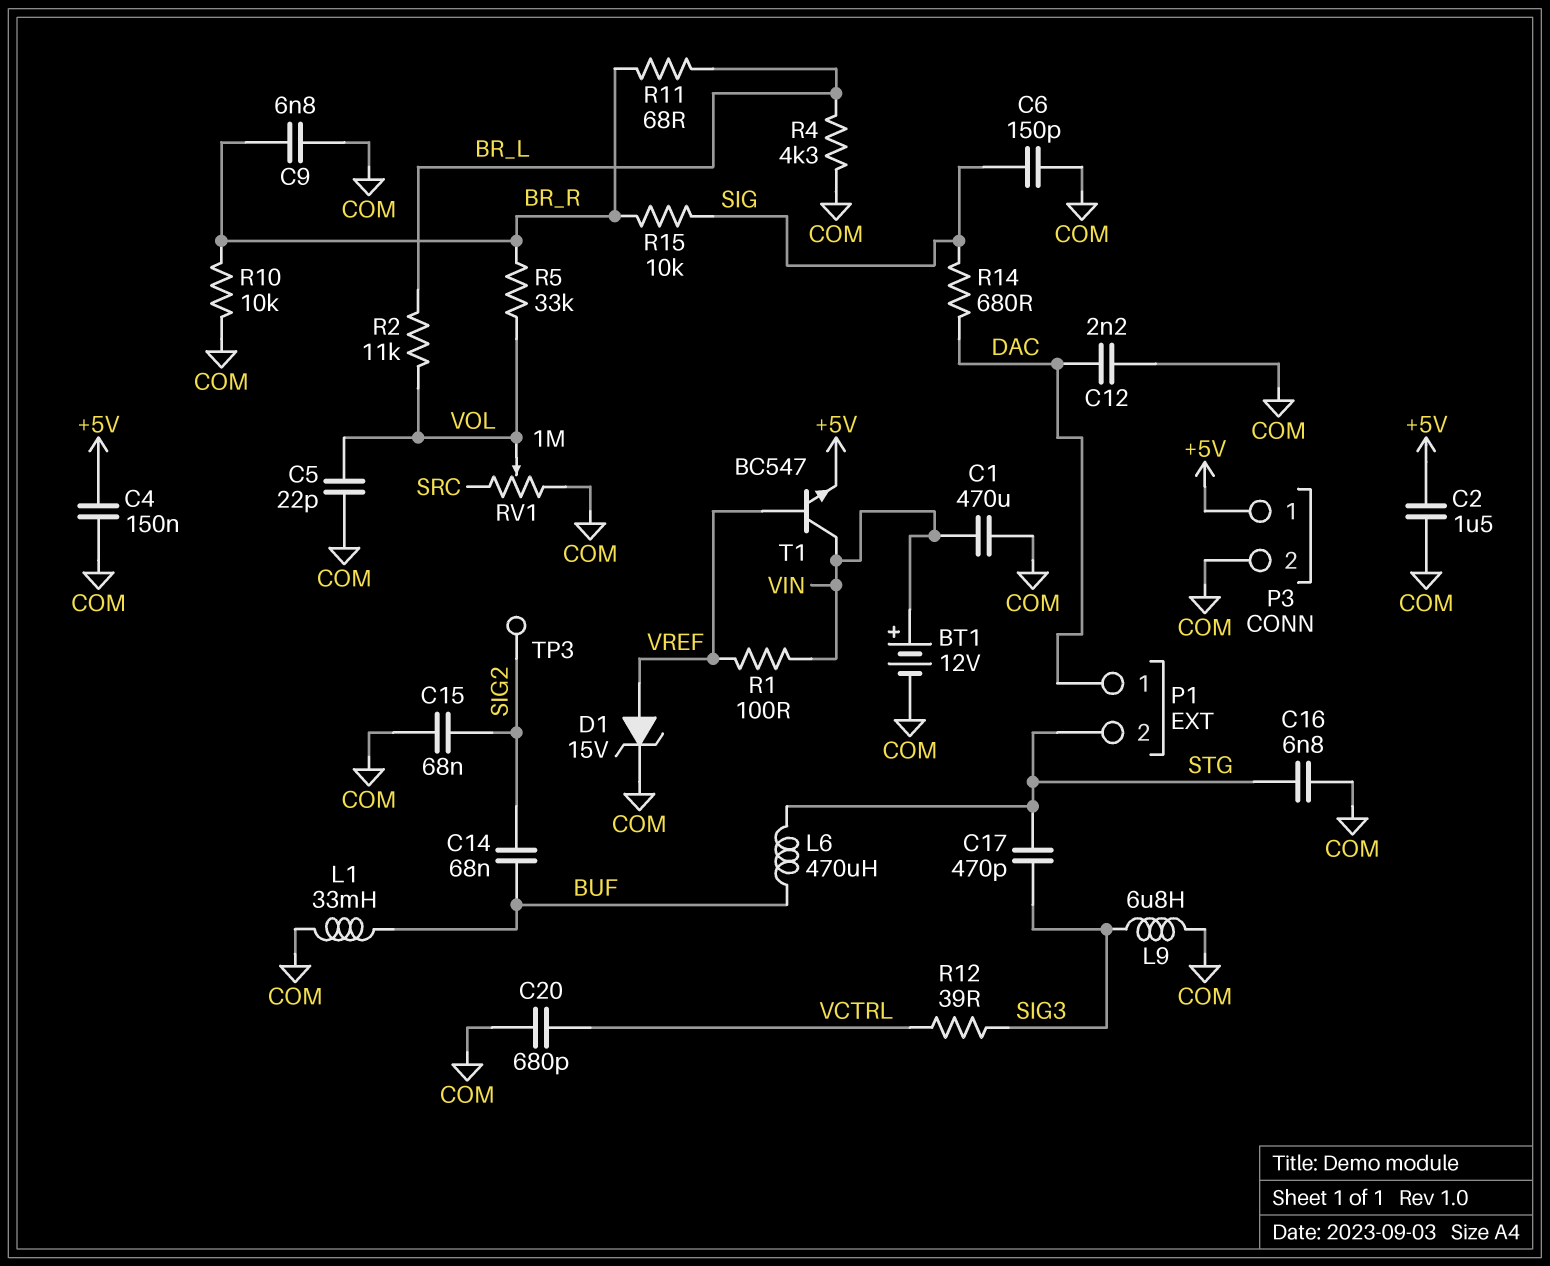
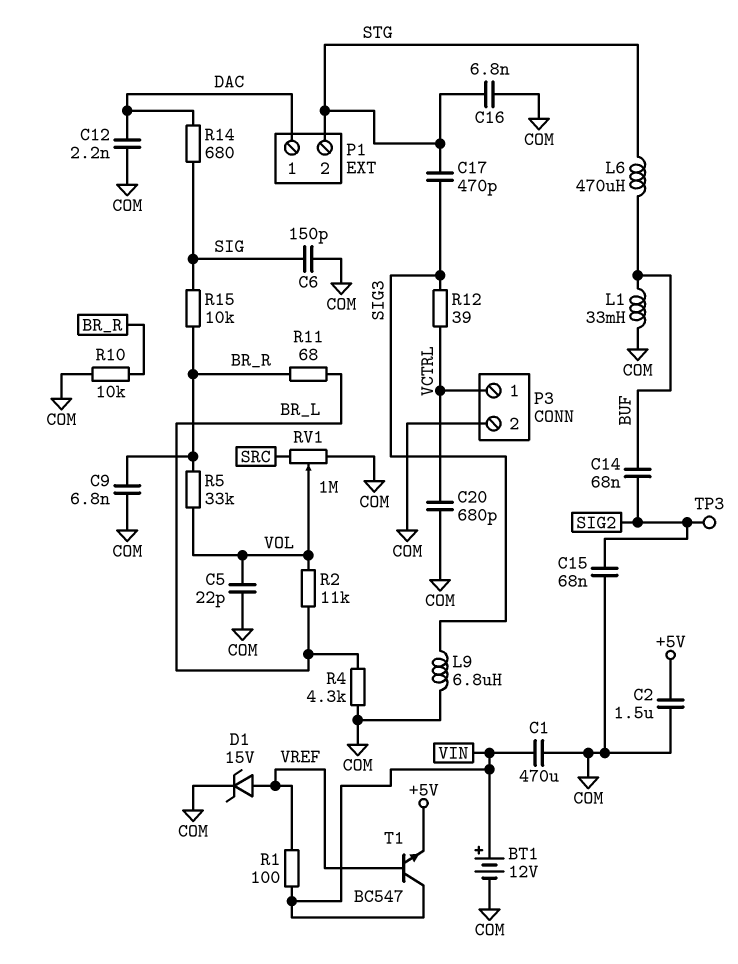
C4: 150nF (+5V, COM) -> none
P3 pin 1: +5V -> VCTRL

